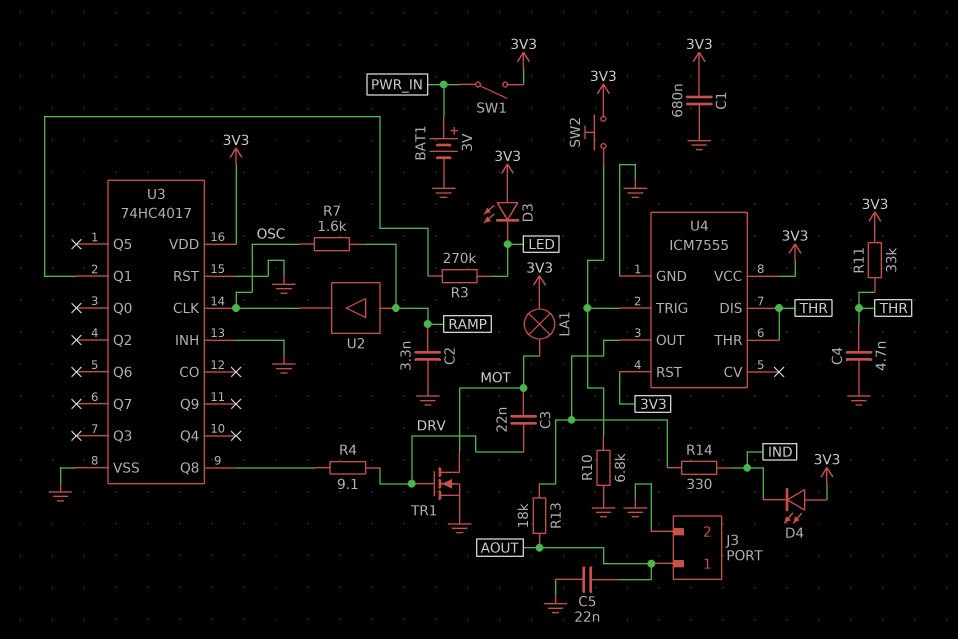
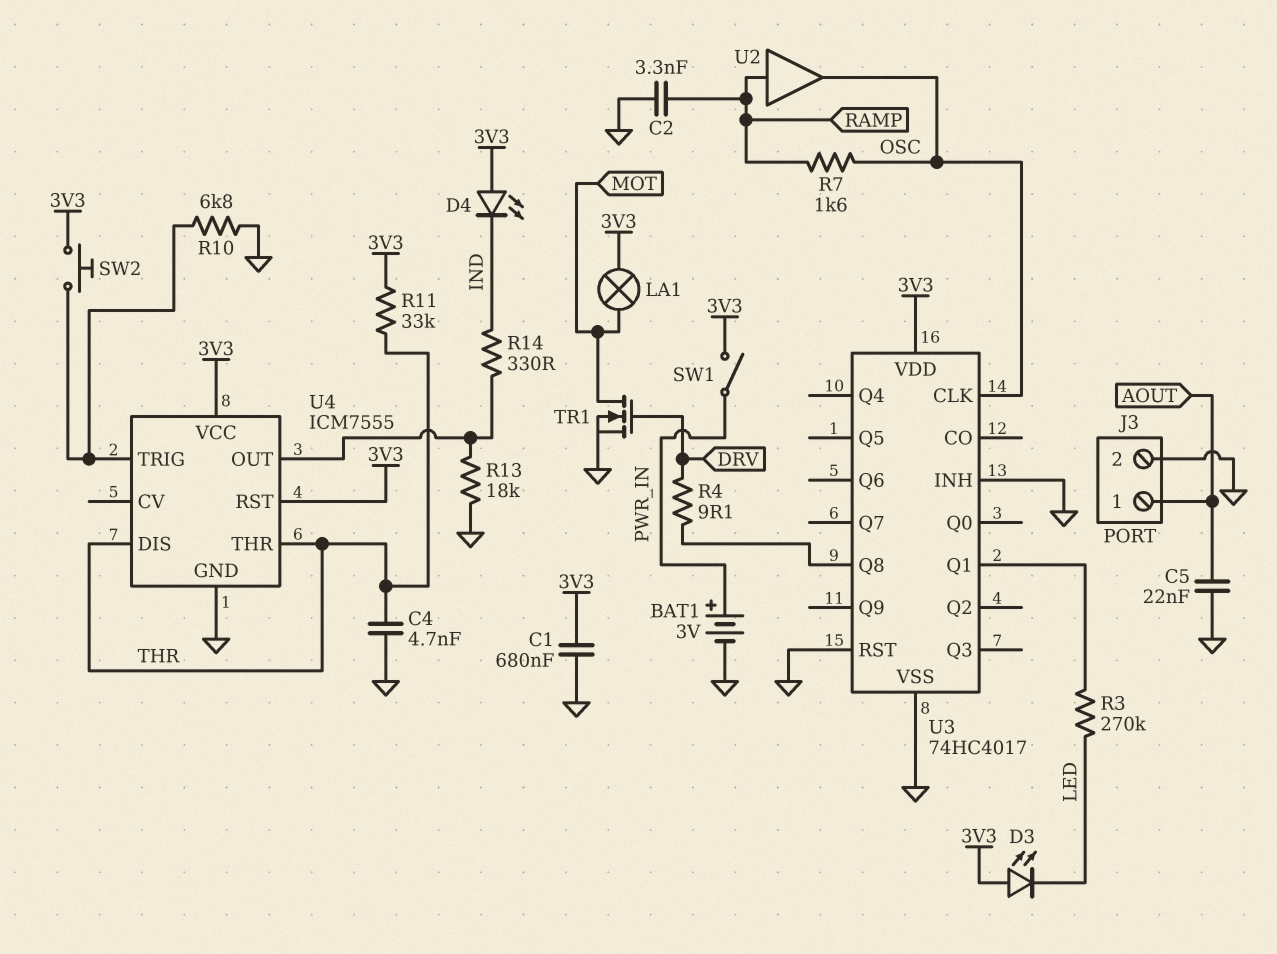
C3: 22nF (DRV, MOT) -> none
R13: 18k (AOUT, U4/OUT) -> 18k (GND, U4/OUT)

